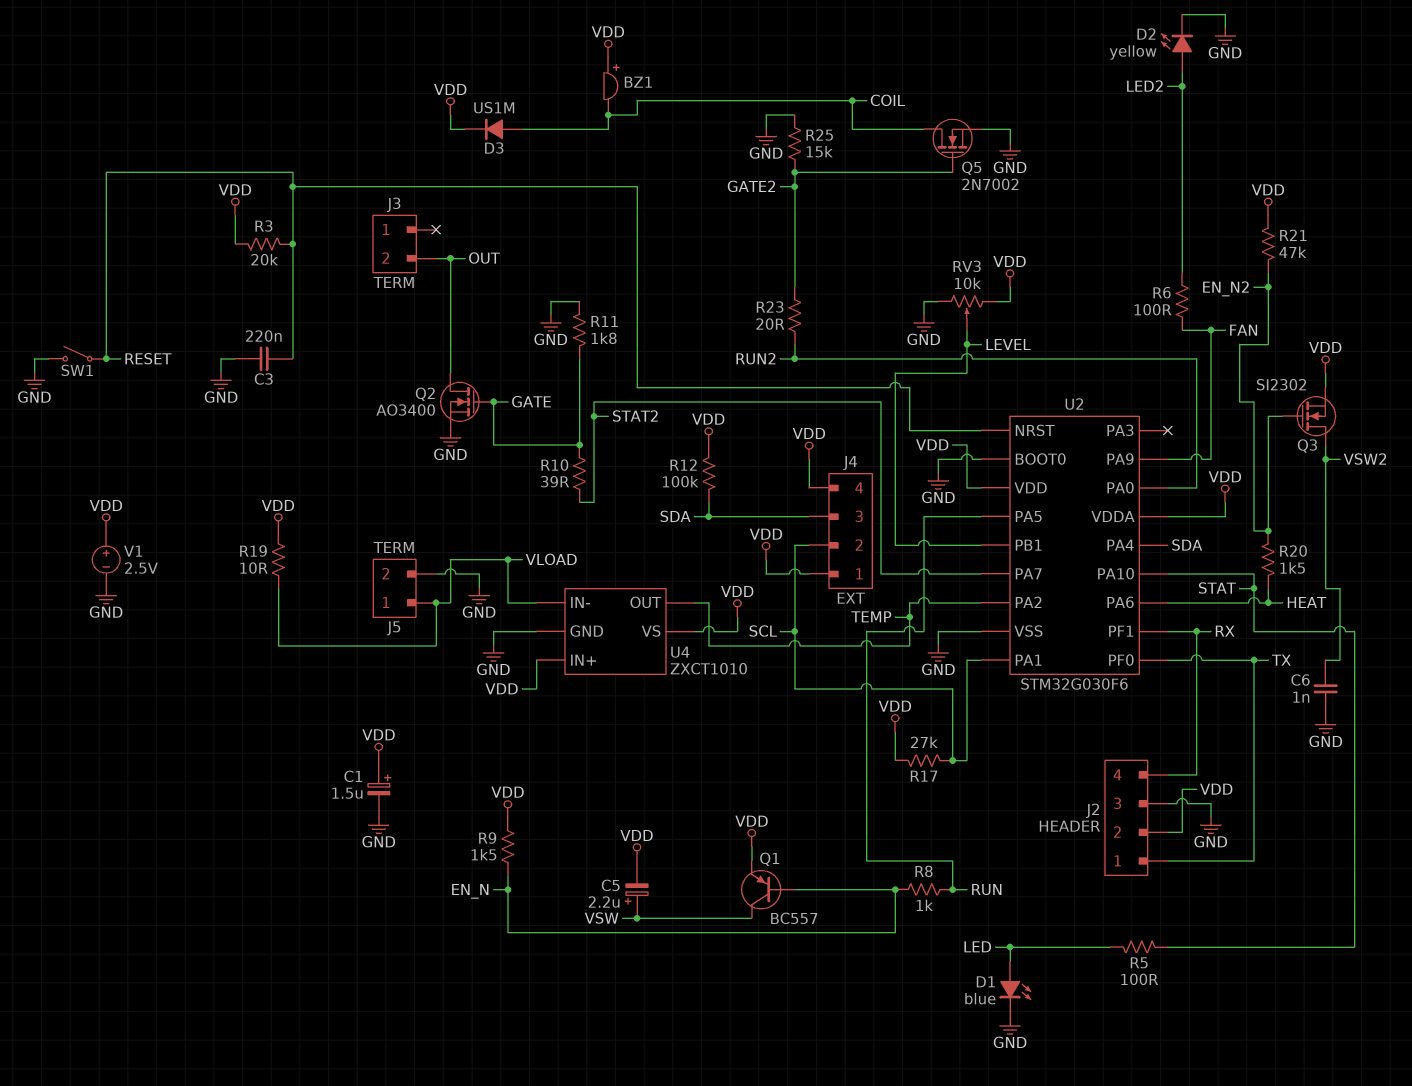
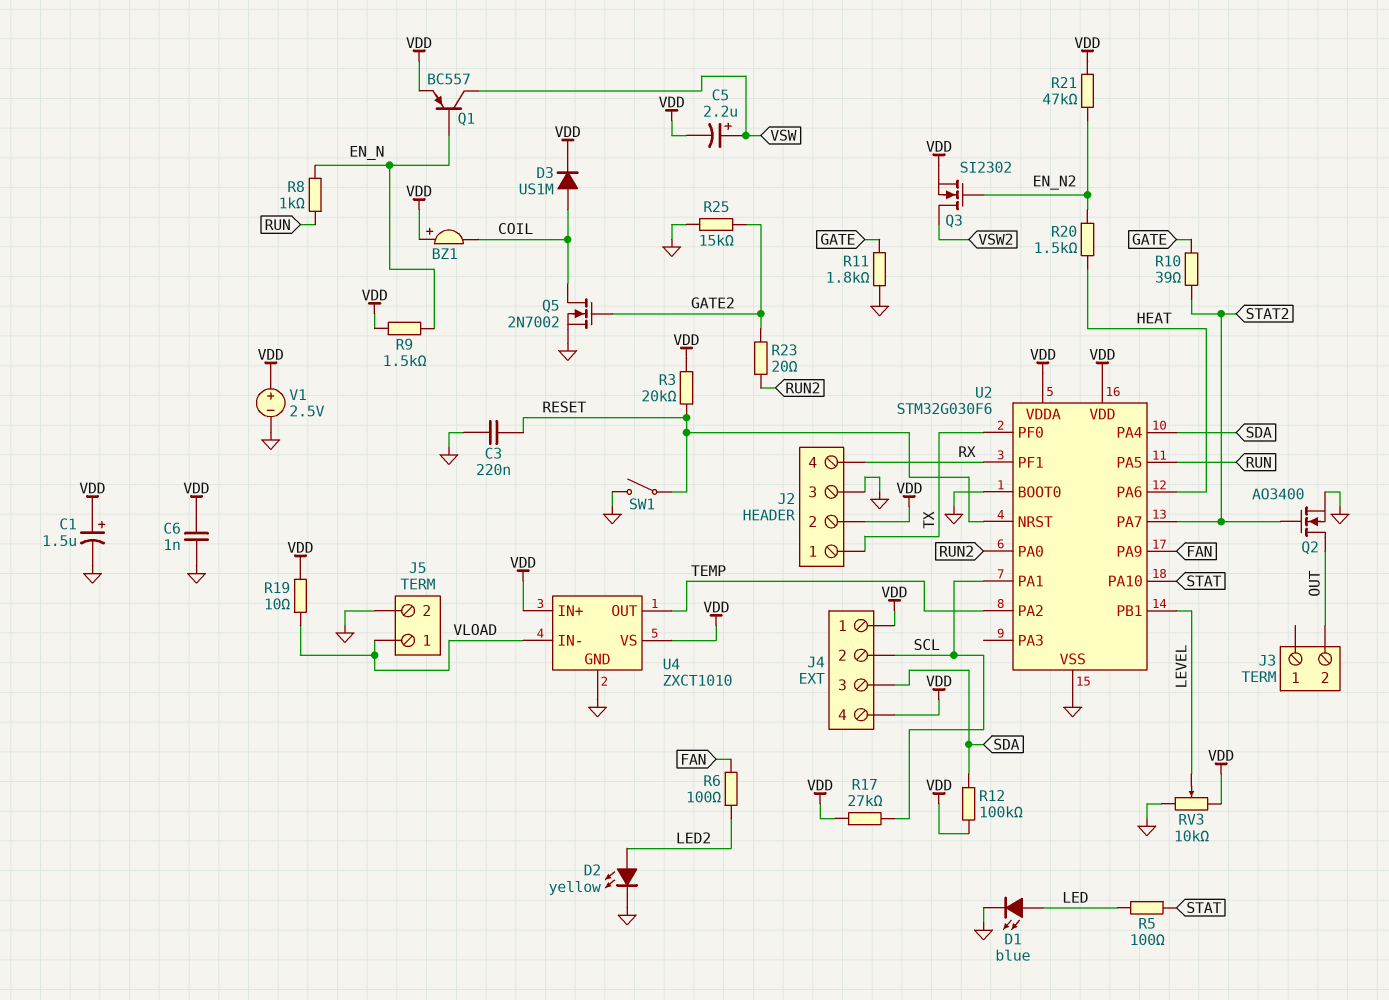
C6: 1nF (GND, VSW2) -> 1nF (GND, VDD)
Q2: NMOS AO3400 (G GATE, D OUT, S GND) -> NMOS AO3400 (G STAT2, D OUT, S GND)

